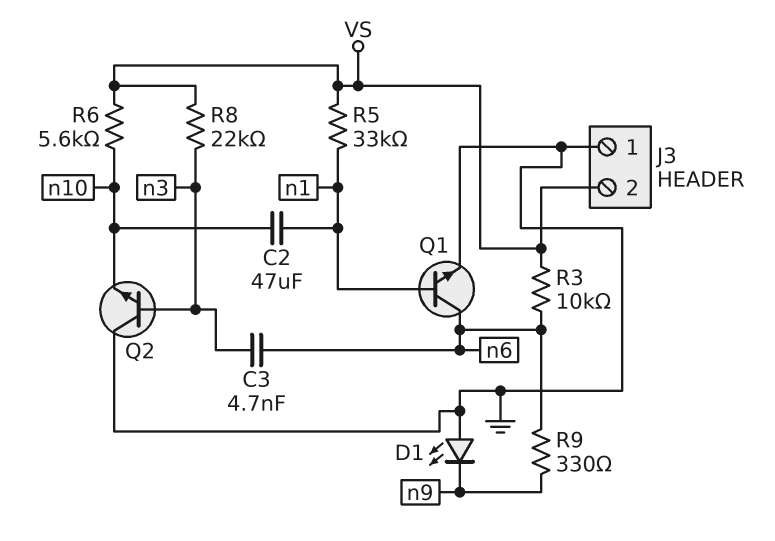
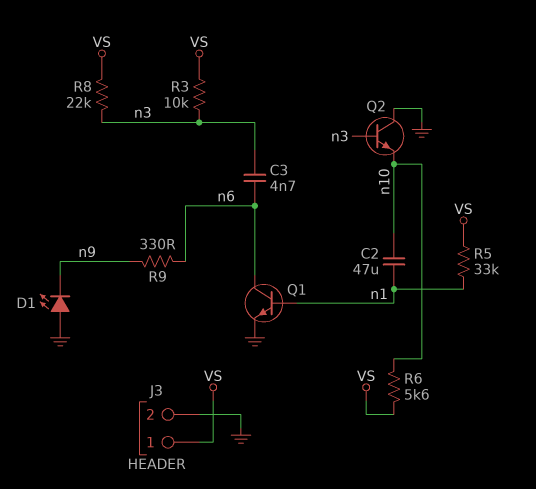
J3 pin 1: GND -> VS
J3 pin 2: VS -> GND
R3: 10k (VS, n6) -> 10k (VS, n3)

